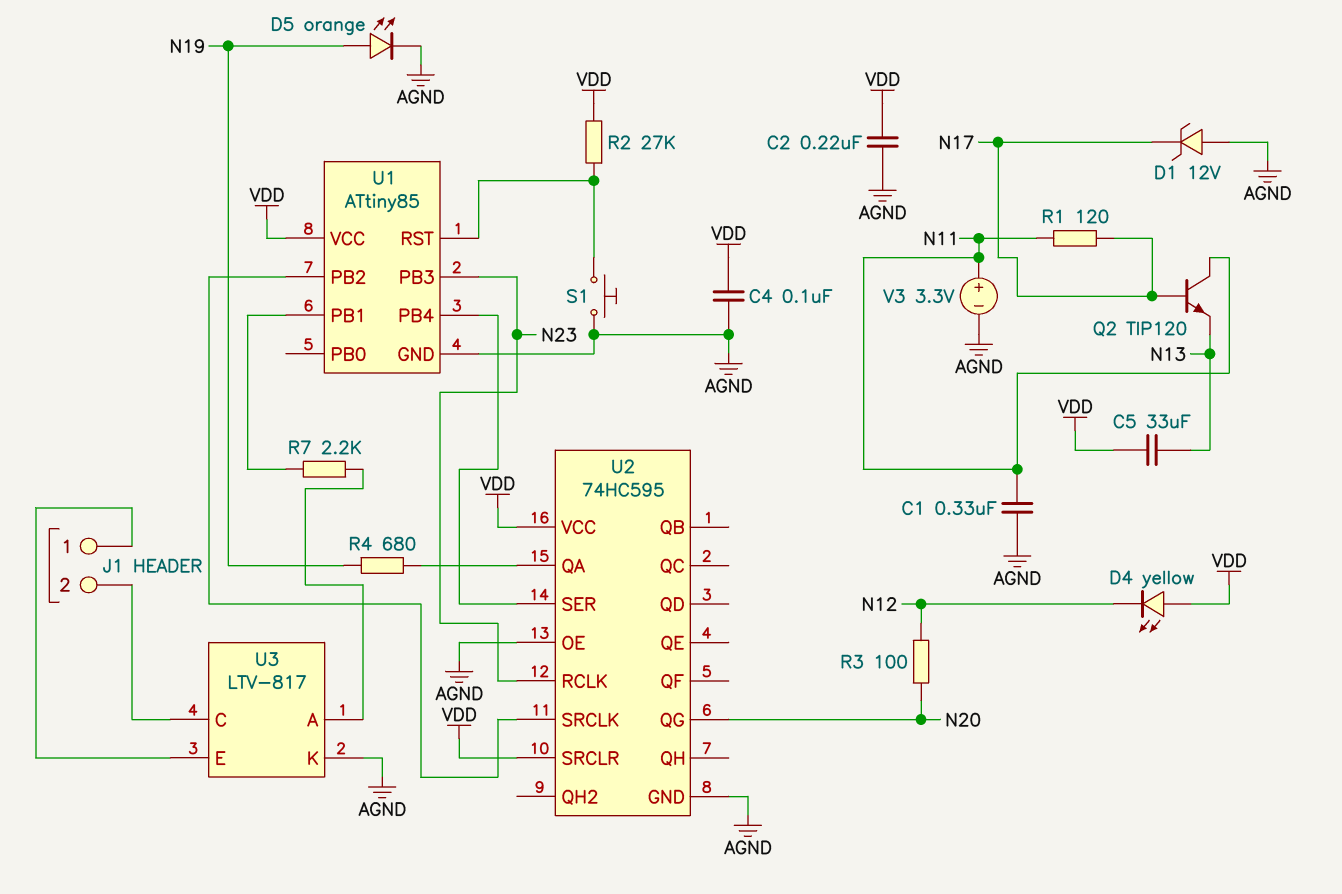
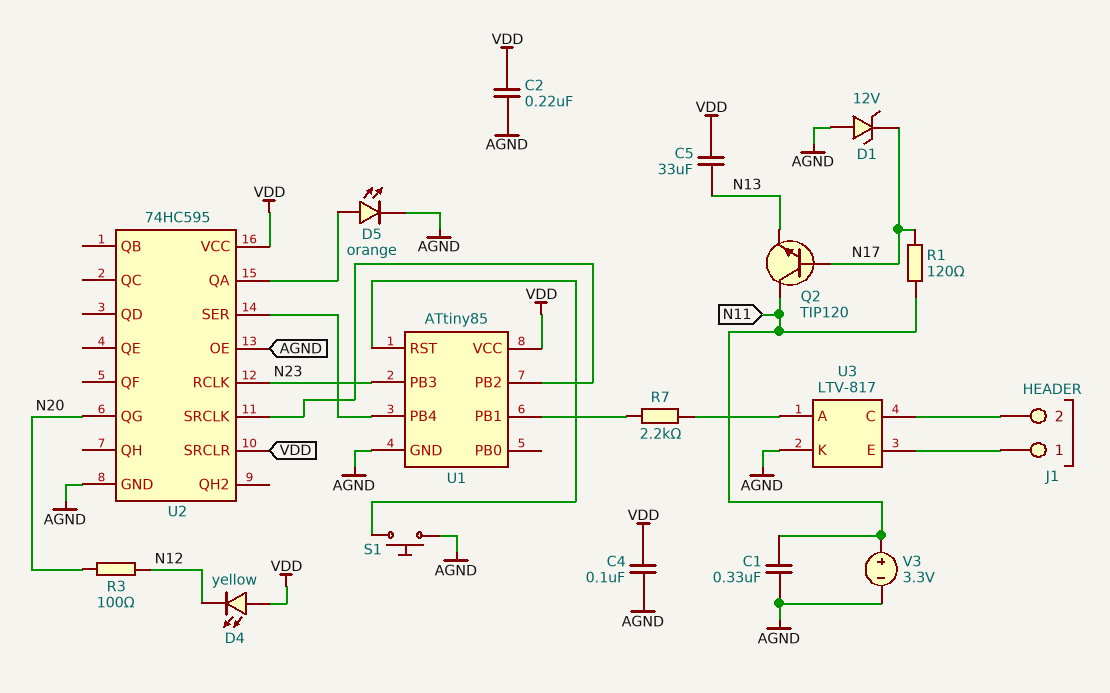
D5: LED orange (A N19, K AGND) -> LED orange (A U2/QA, K AGND)
R2: 27k (U1/RST, VDD) -> none
R4: 680 (N19, U2/QA) -> none

